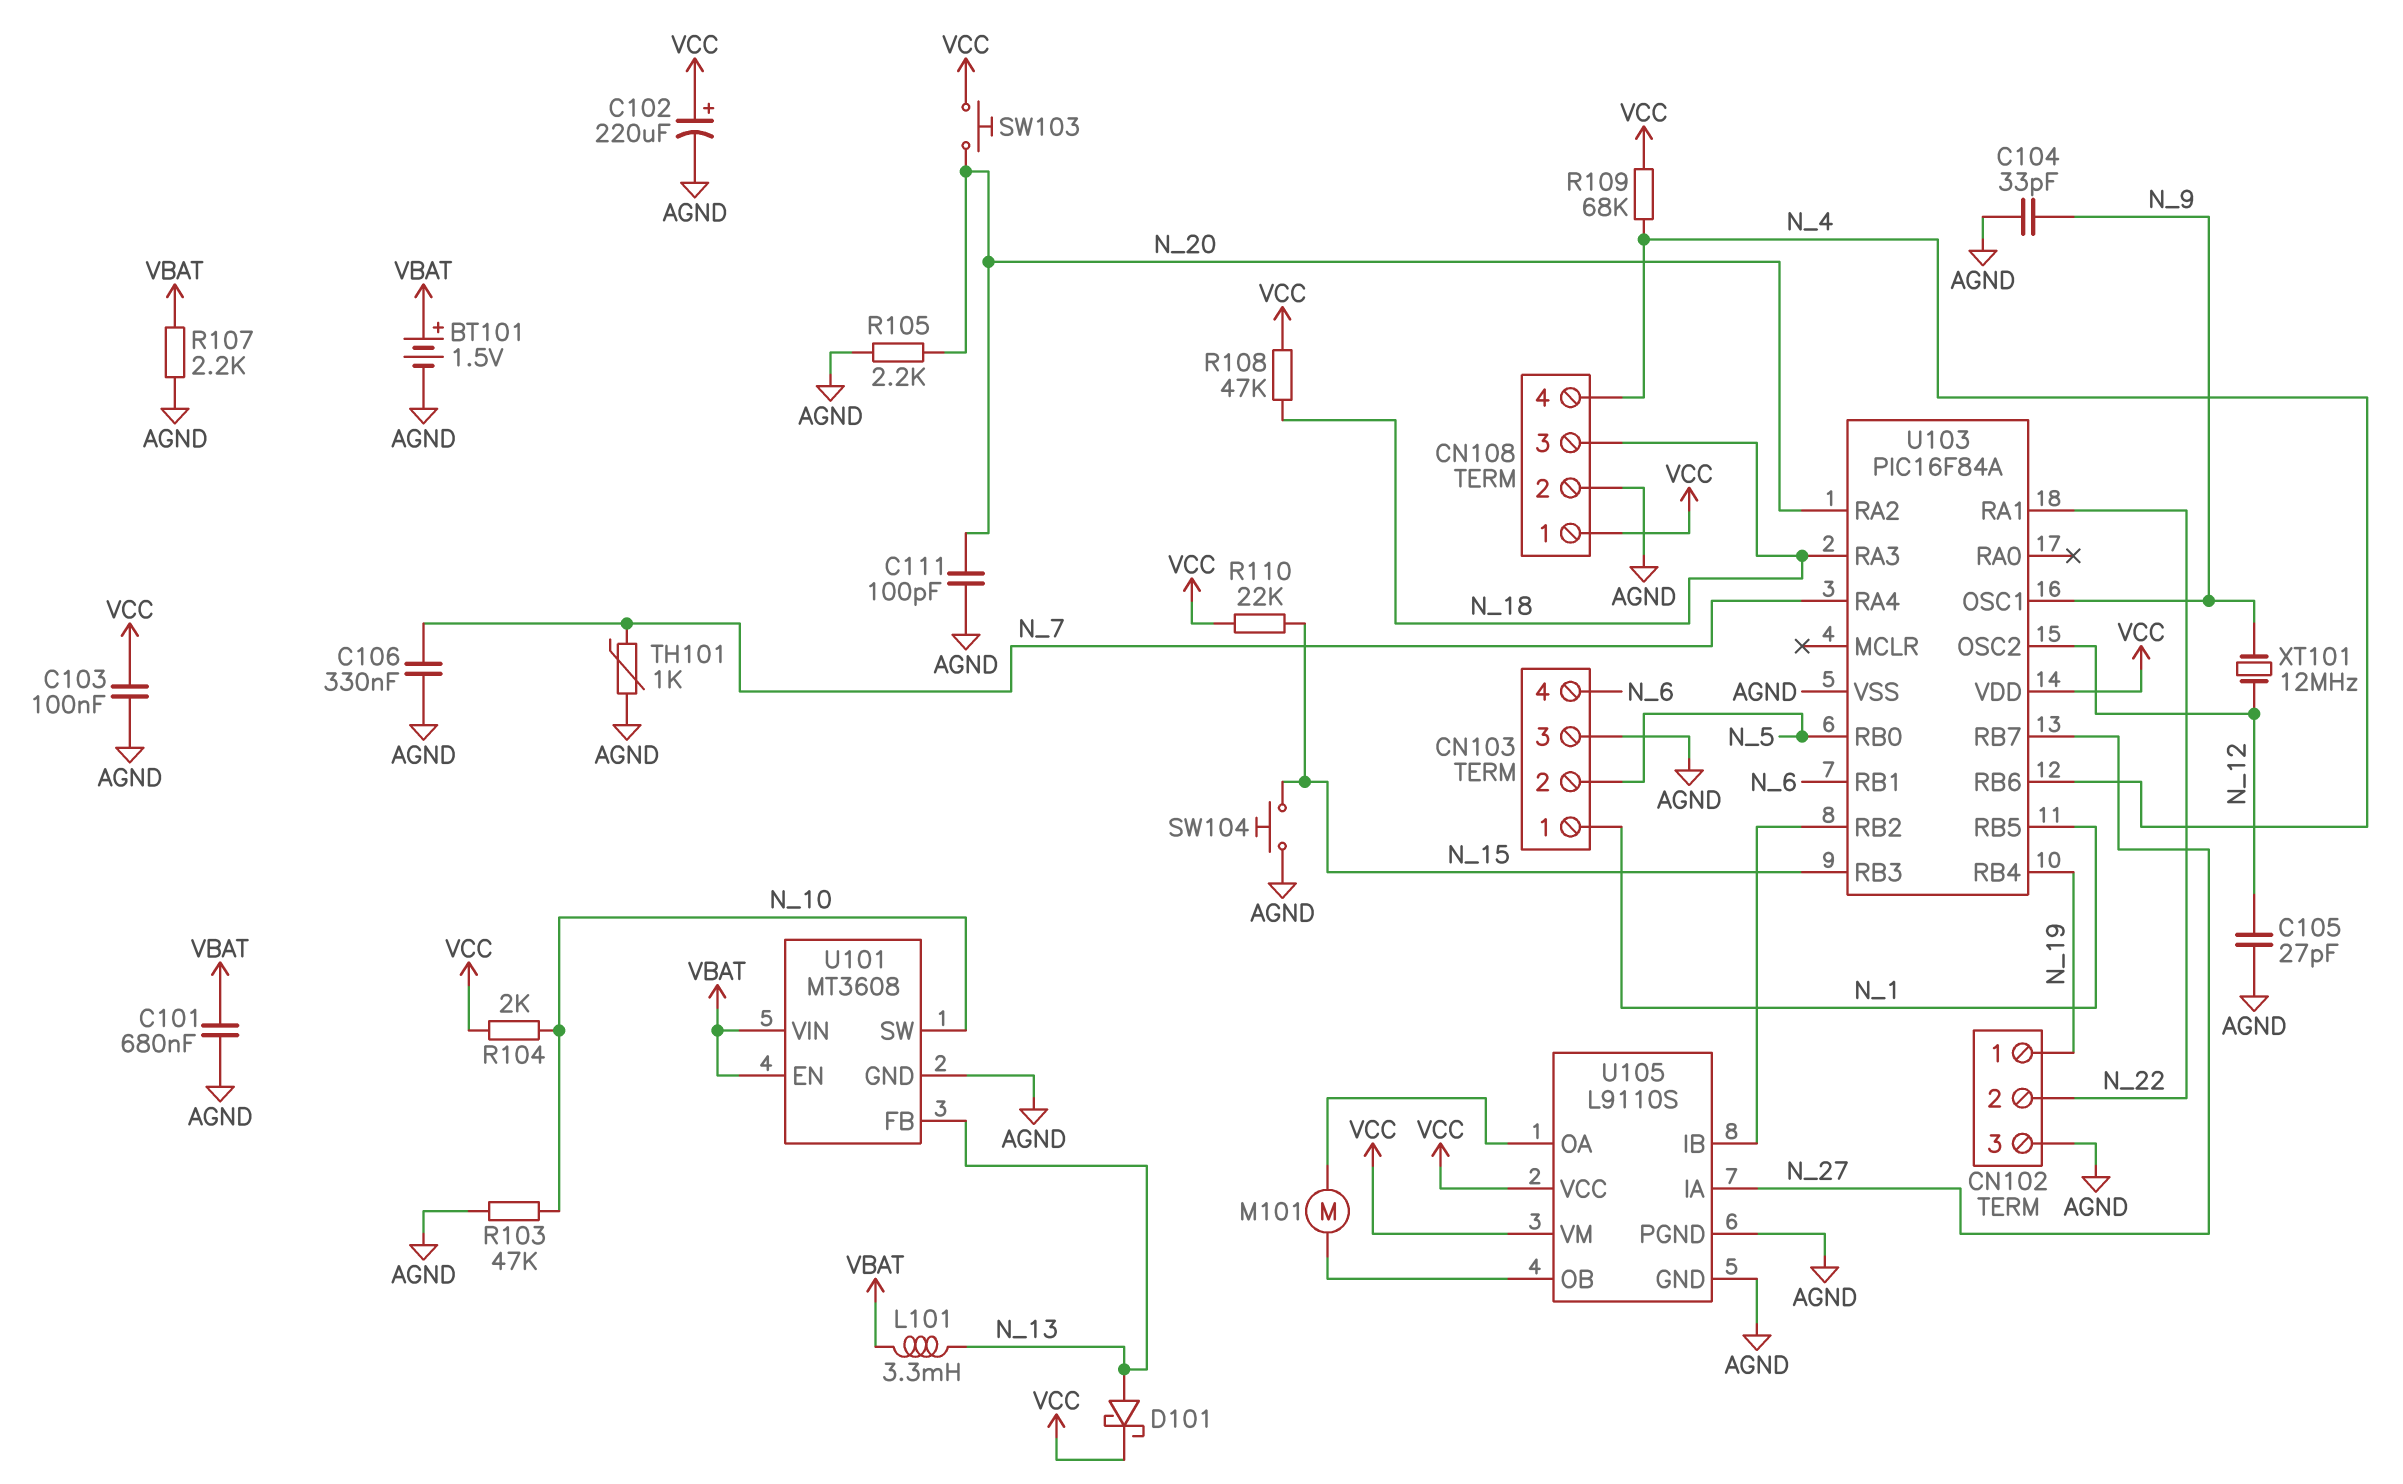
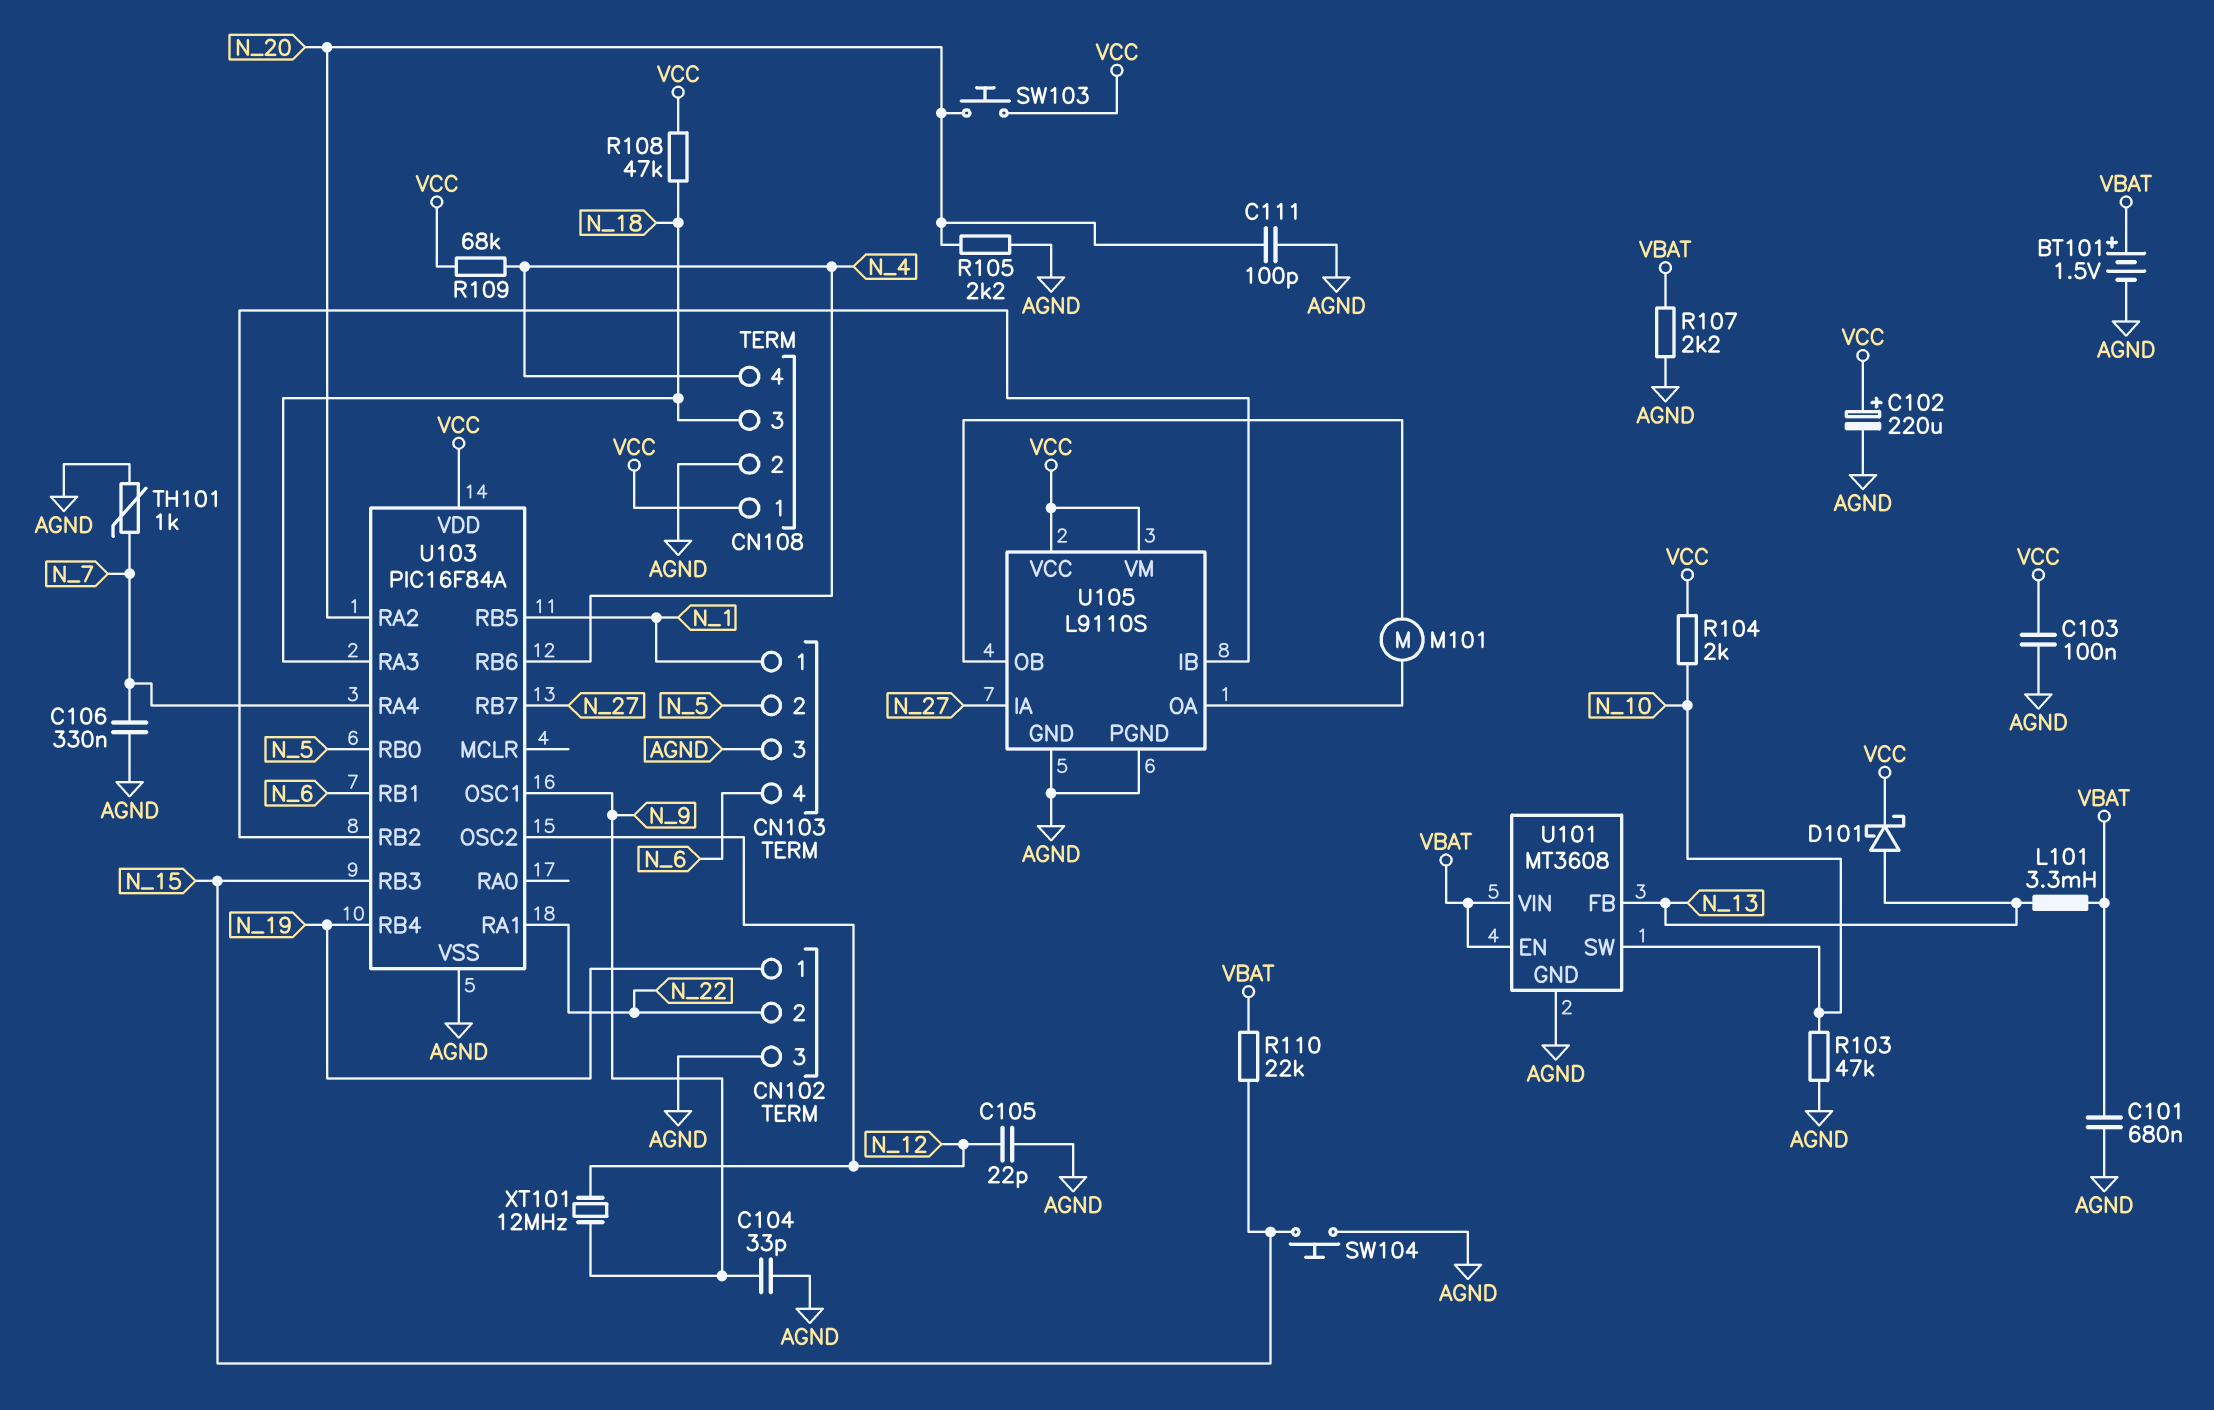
C105: 27pF (AGND, N_12) -> 22pF (AGND, N_12)
R110: 22k (N_15, VCC) -> 22k (N_15, VBAT)

